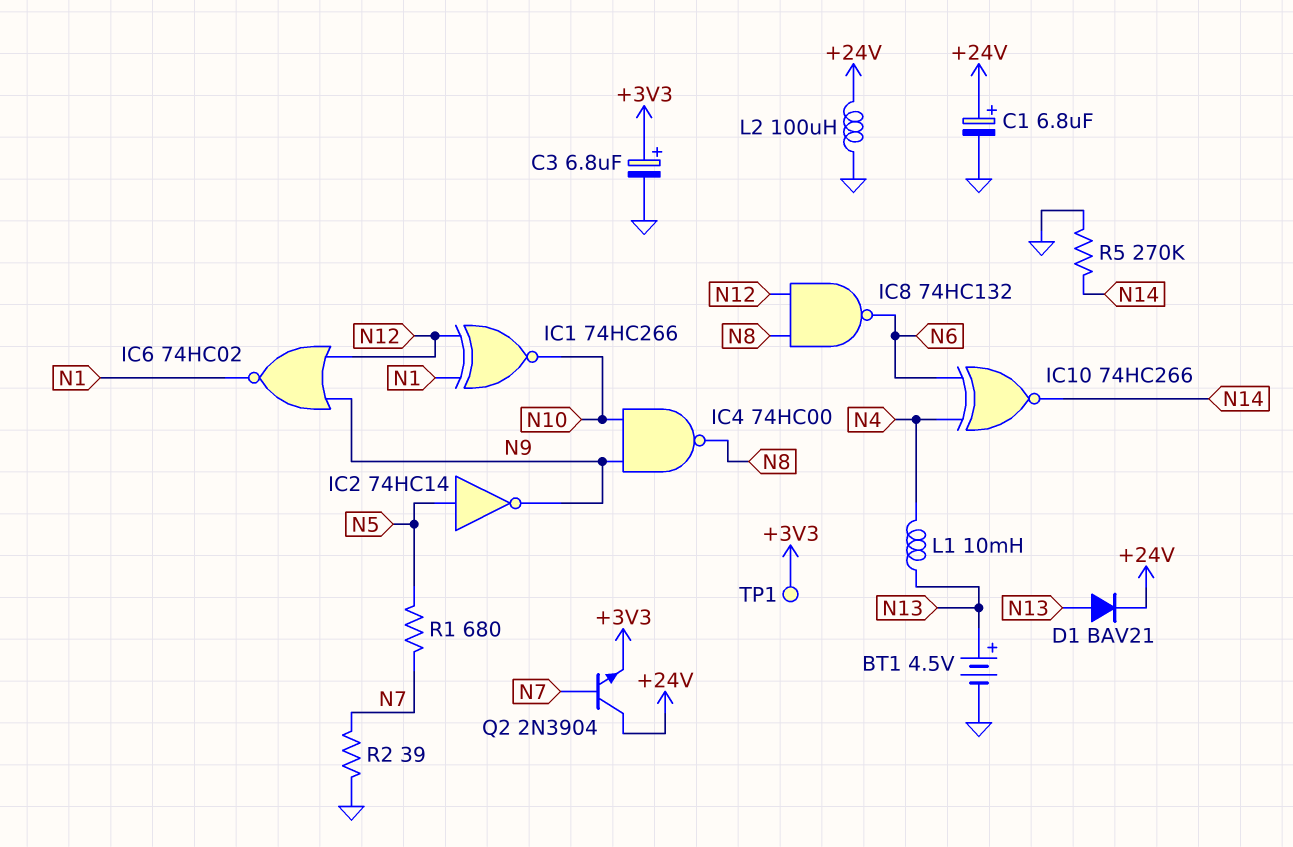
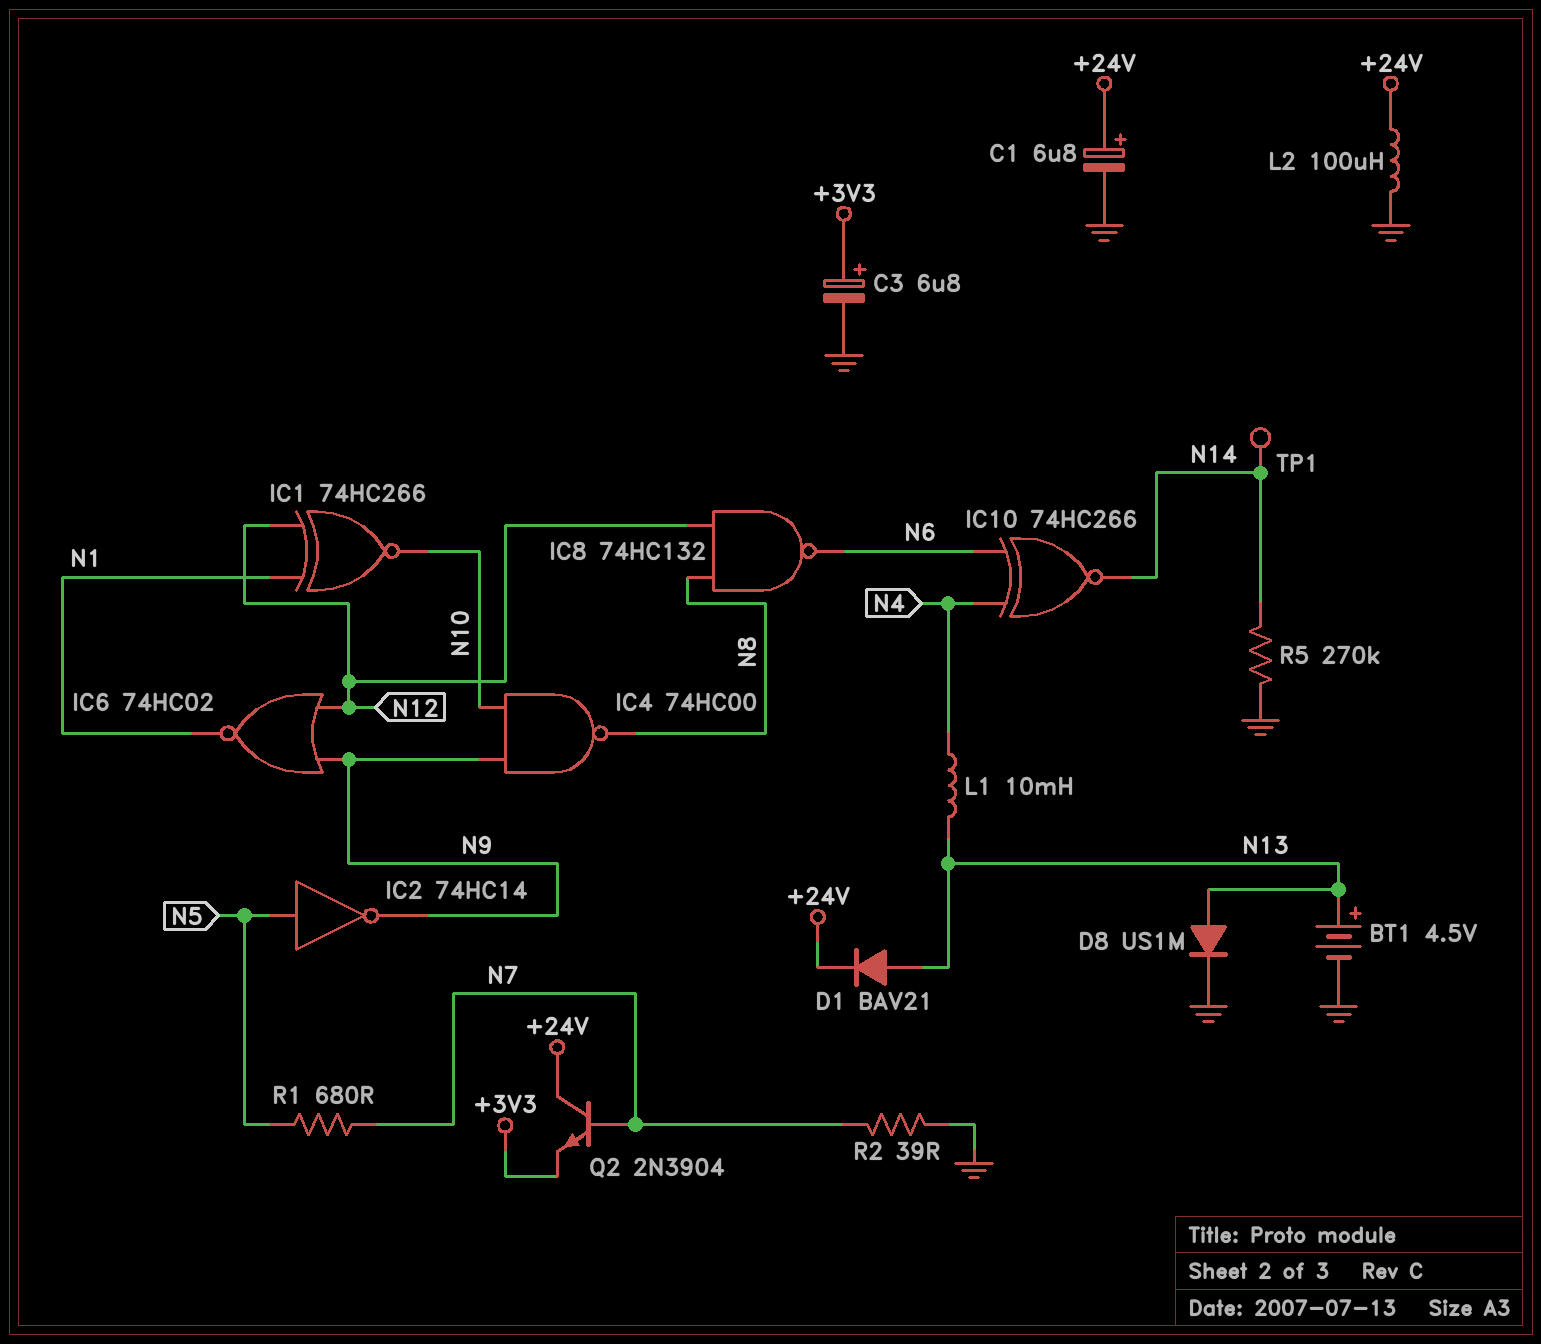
D8: none -> diode US1M (A N13, K GND)
TP1: test point (+3V3) -> test point (N14)

